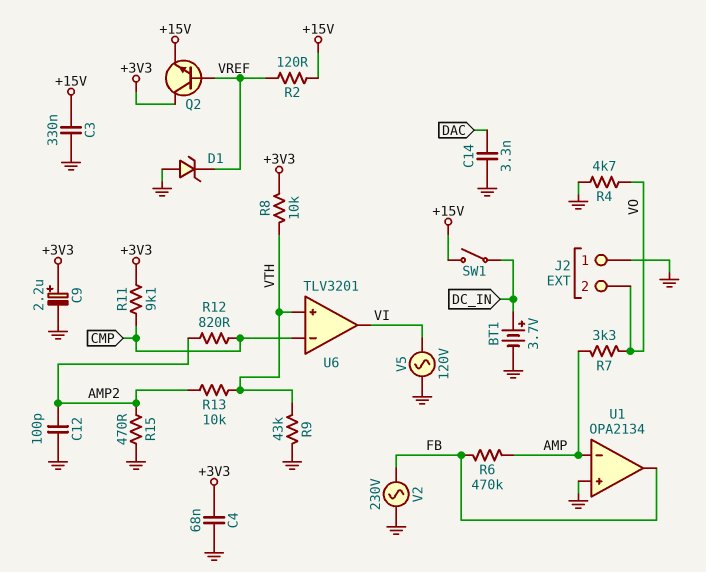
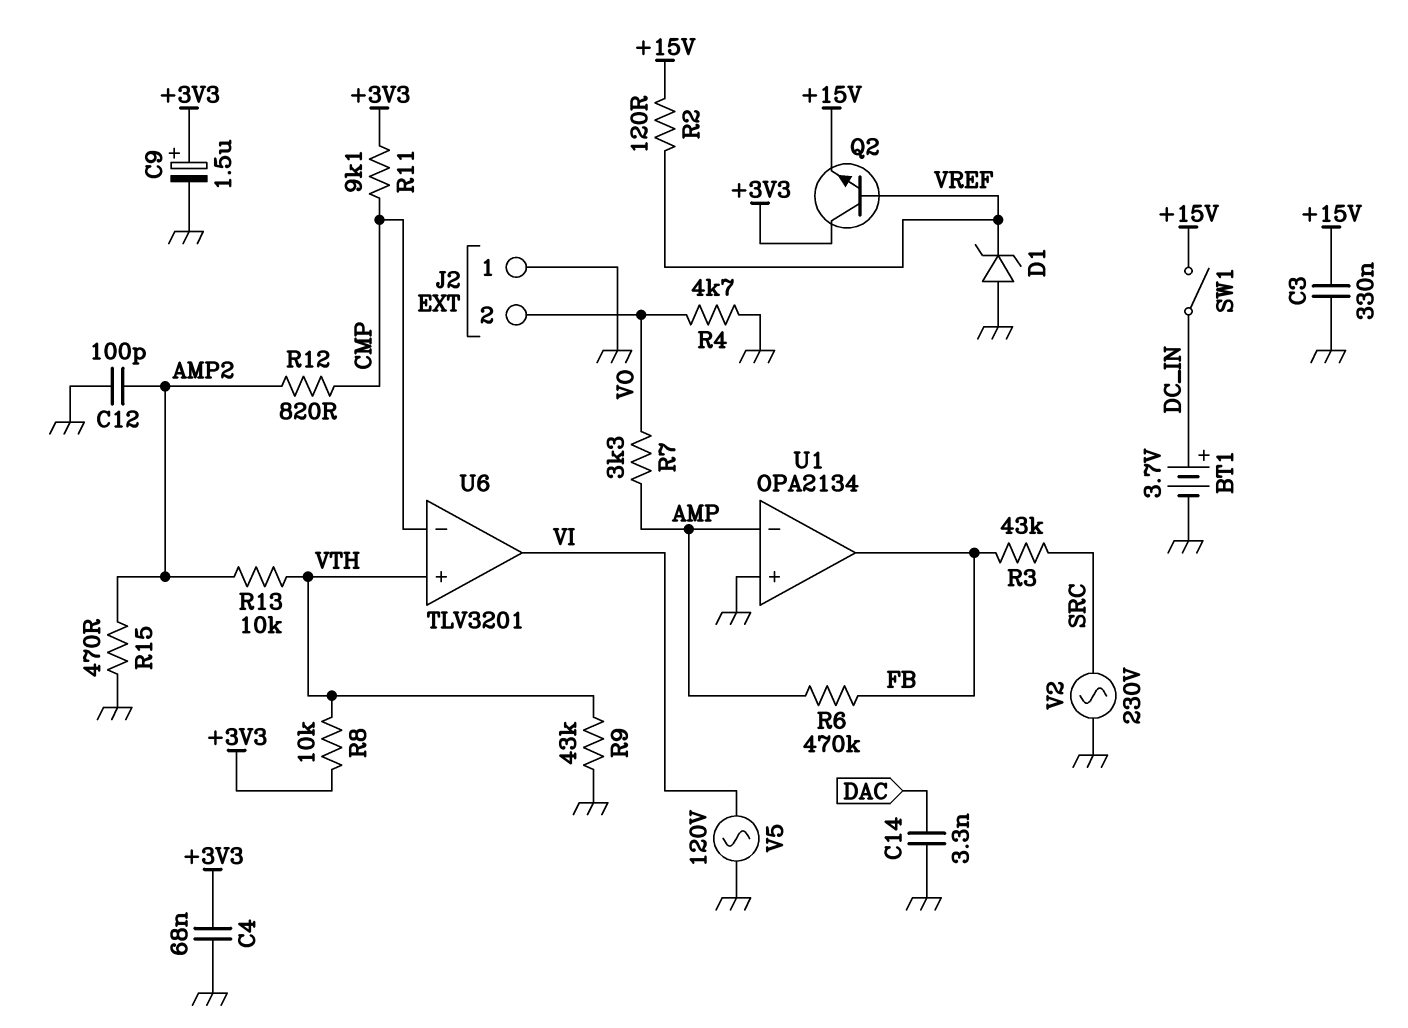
C9: 2.2uF (plus +3V3, minus GND) -> 1.5uF (plus +3V3, minus GND)
R3: none -> 43k (FB, SRC)
V2: AC 230V (FB, GND) -> AC 230V (GND, SRC)

